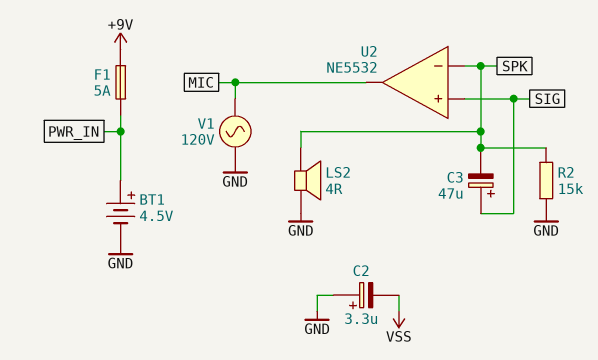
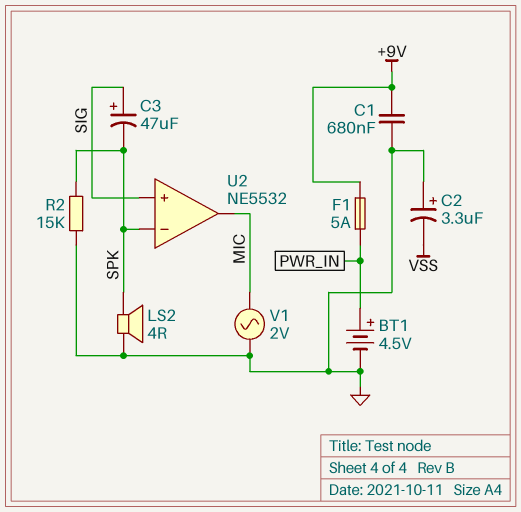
C1: none -> 680nF (+9V, GND)
V1: AC 120V (GND, MIC) -> AC 2V (GND, MIC)

